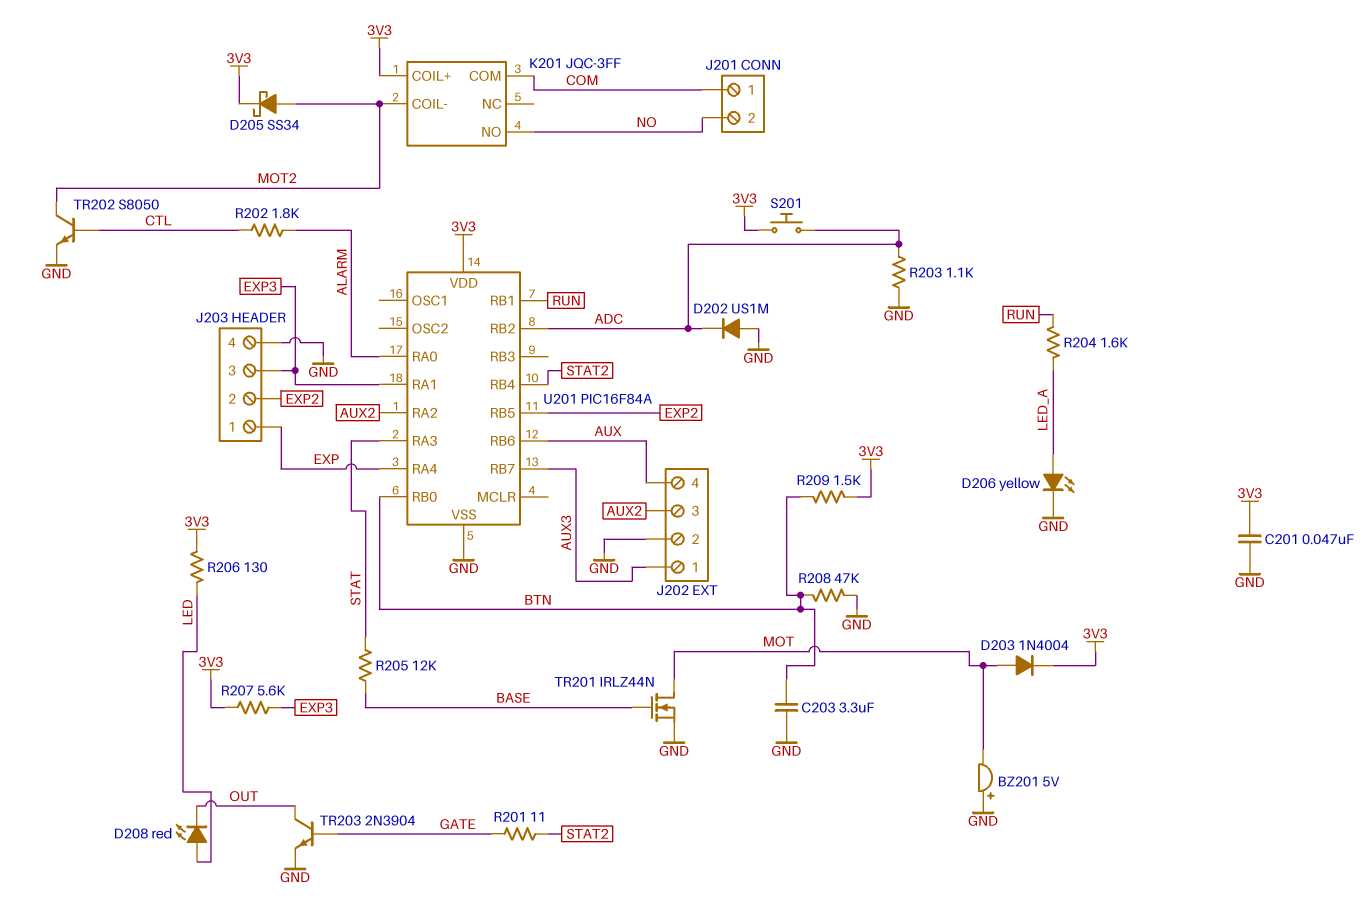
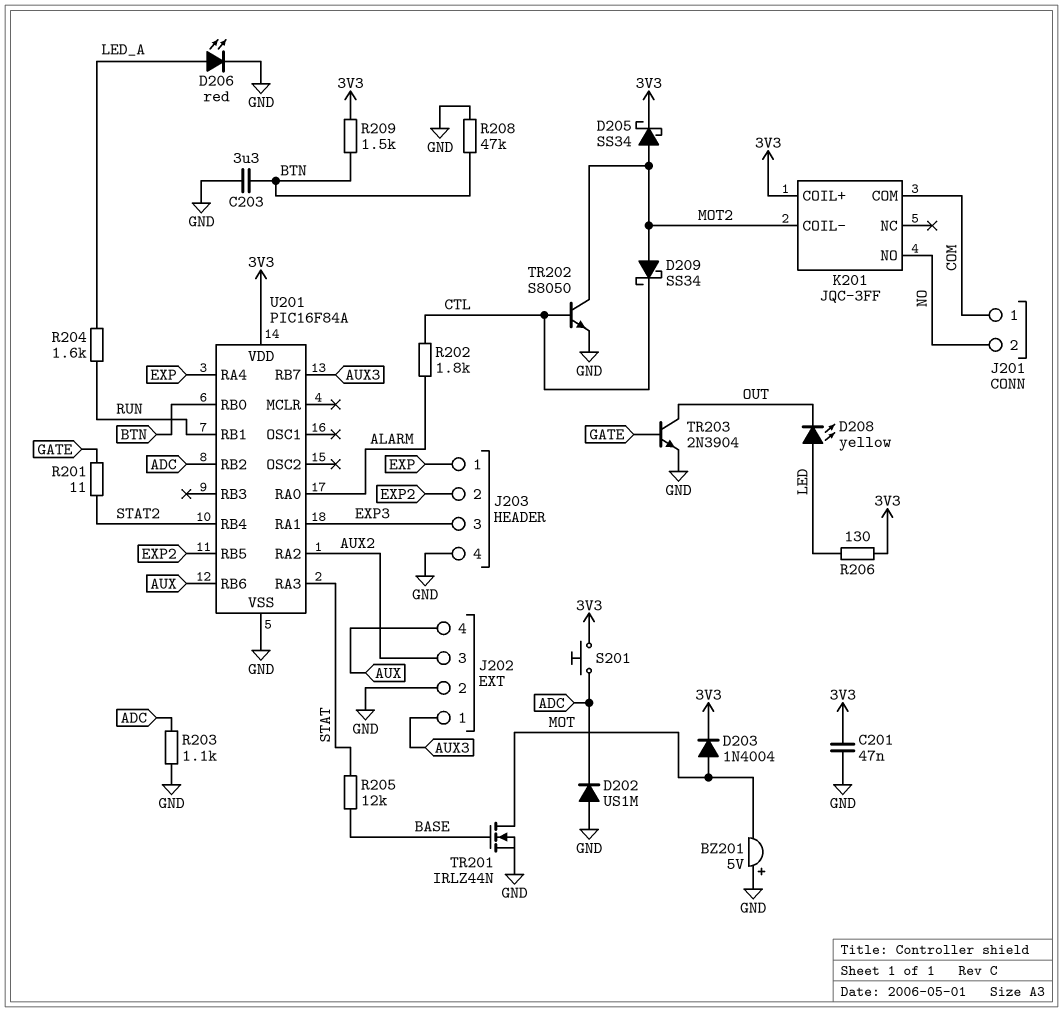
D206: LED yellow (A LED_A, K GND) -> LED red (A LED_A, K GND)
D208: LED red (A LED, K OUT) -> LED yellow (A LED, K OUT)
D209: none -> schottky SS34 (A MOT2, K CTL)
R207: 5.6k (3V3, EXP3) -> none

